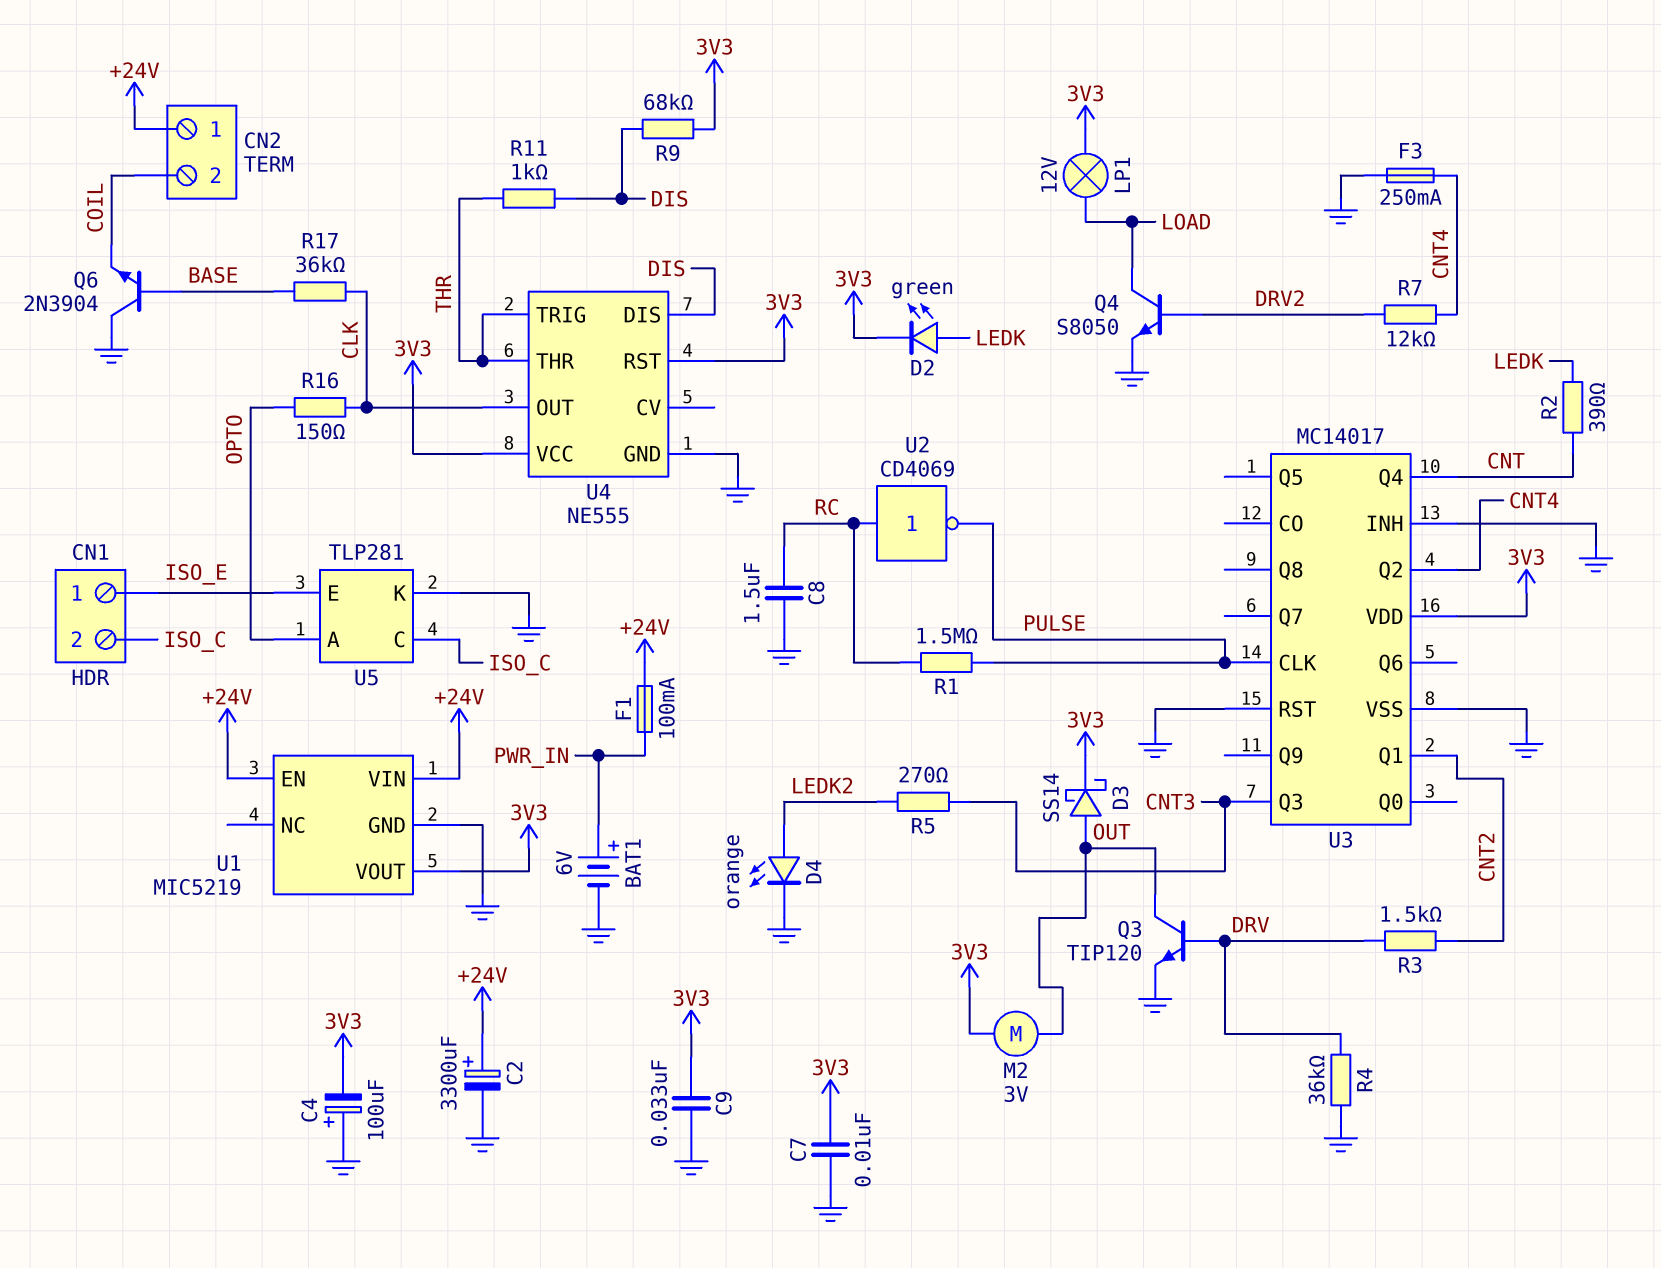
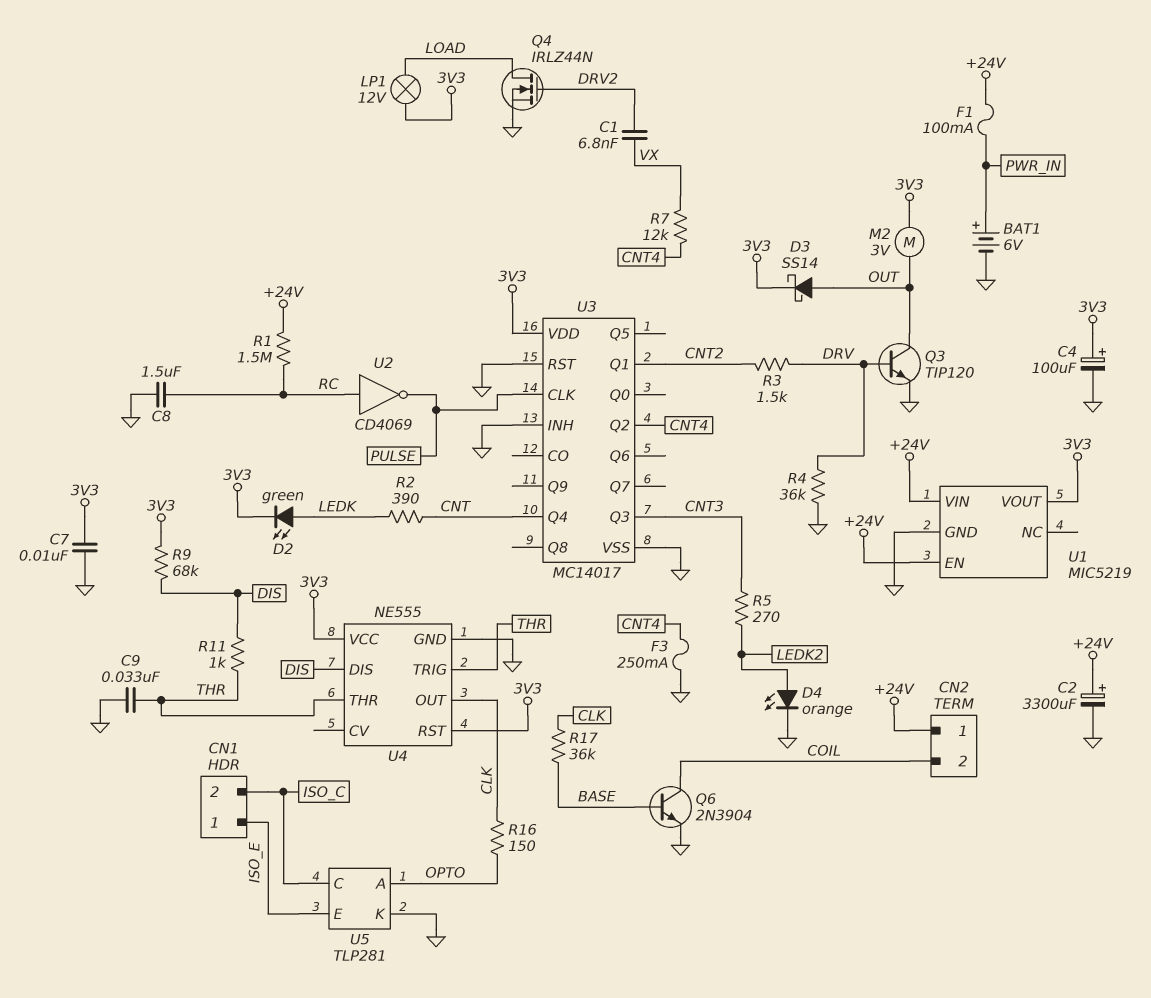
C1: none -> 6.8nF (DRV2, VX)
C4: 100uF (plus GND, minus 3V3) -> 100uF (plus 3V3, minus GND)
C9: 33nF (3V3, GND) -> 33nF (GND, THR)
Q4: NPN S8050 (B DRV2, C LOAD, E GND) -> NMOS IRLZ44N (G DRV2, D LOAD, S GND)
Q6: NPN 2N3904 (B BASE, C GND, E COIL) -> NPN 2N3904 (B BASE, C COIL, E GND)
R1: 1.5M (PULSE, RC) -> 1.5M (+24V, RC)
R7: 12k (CNT4, DRV2) -> 12k (CNT4, VX)

